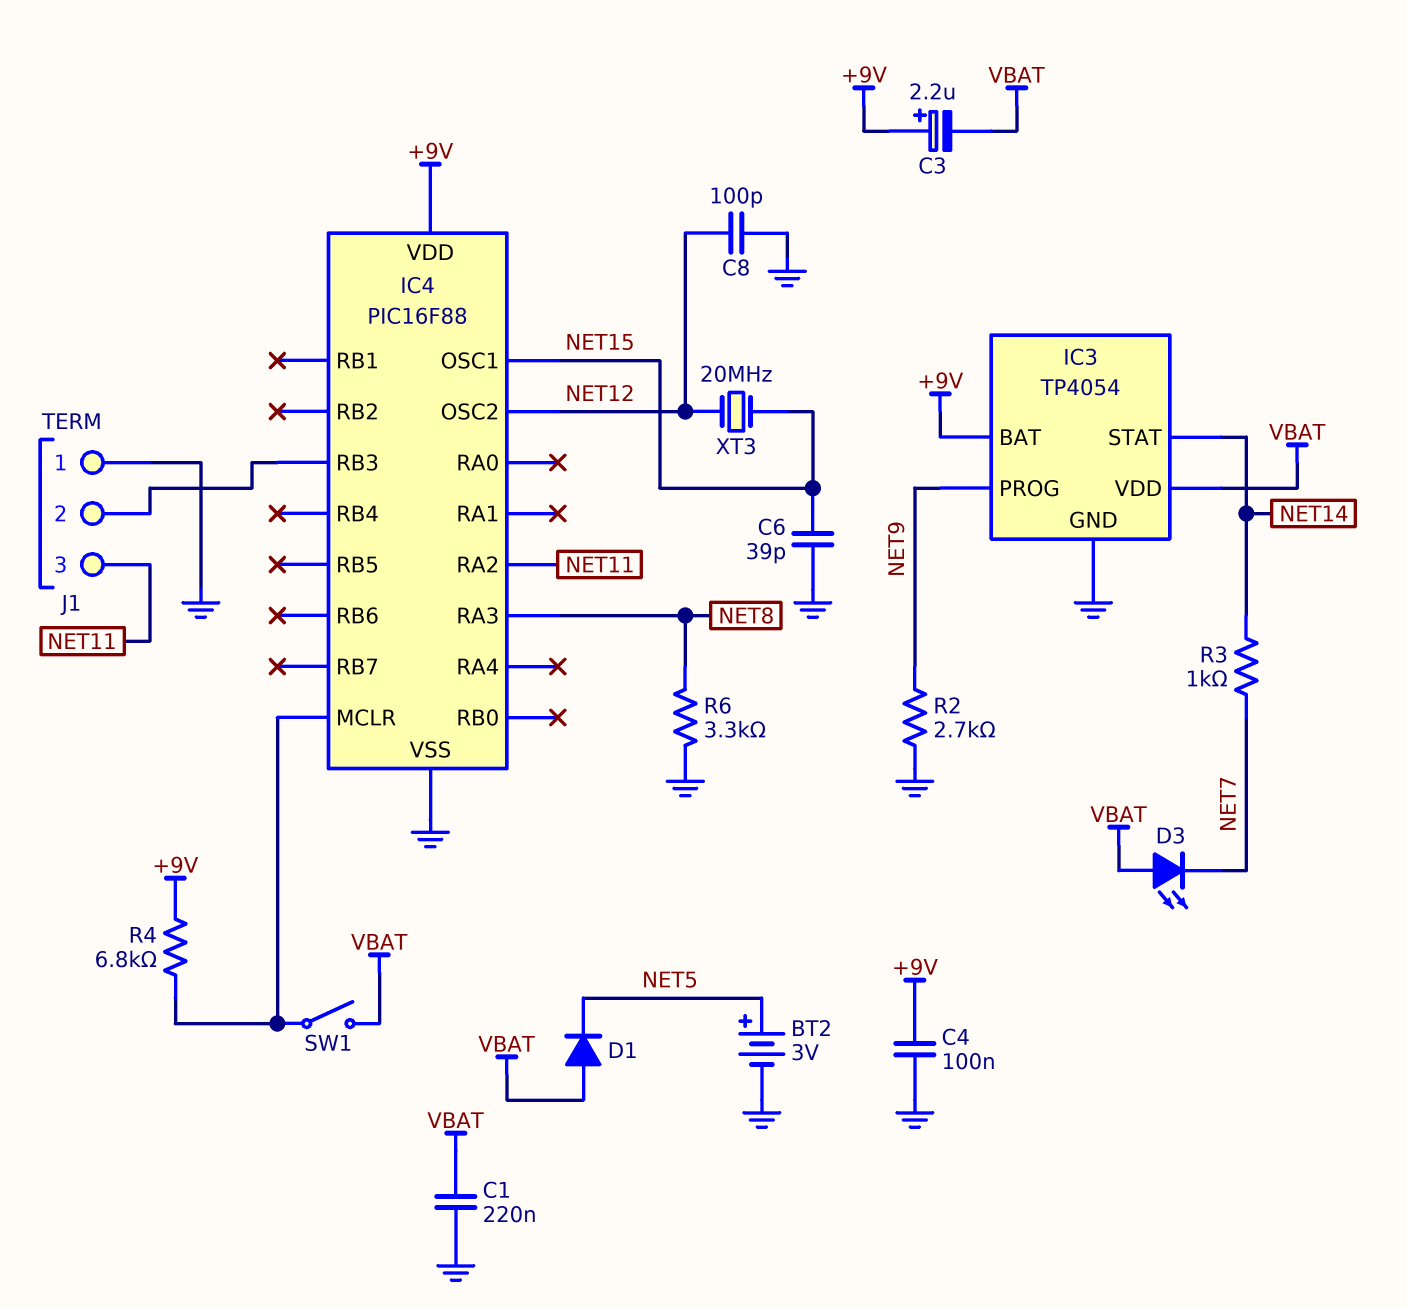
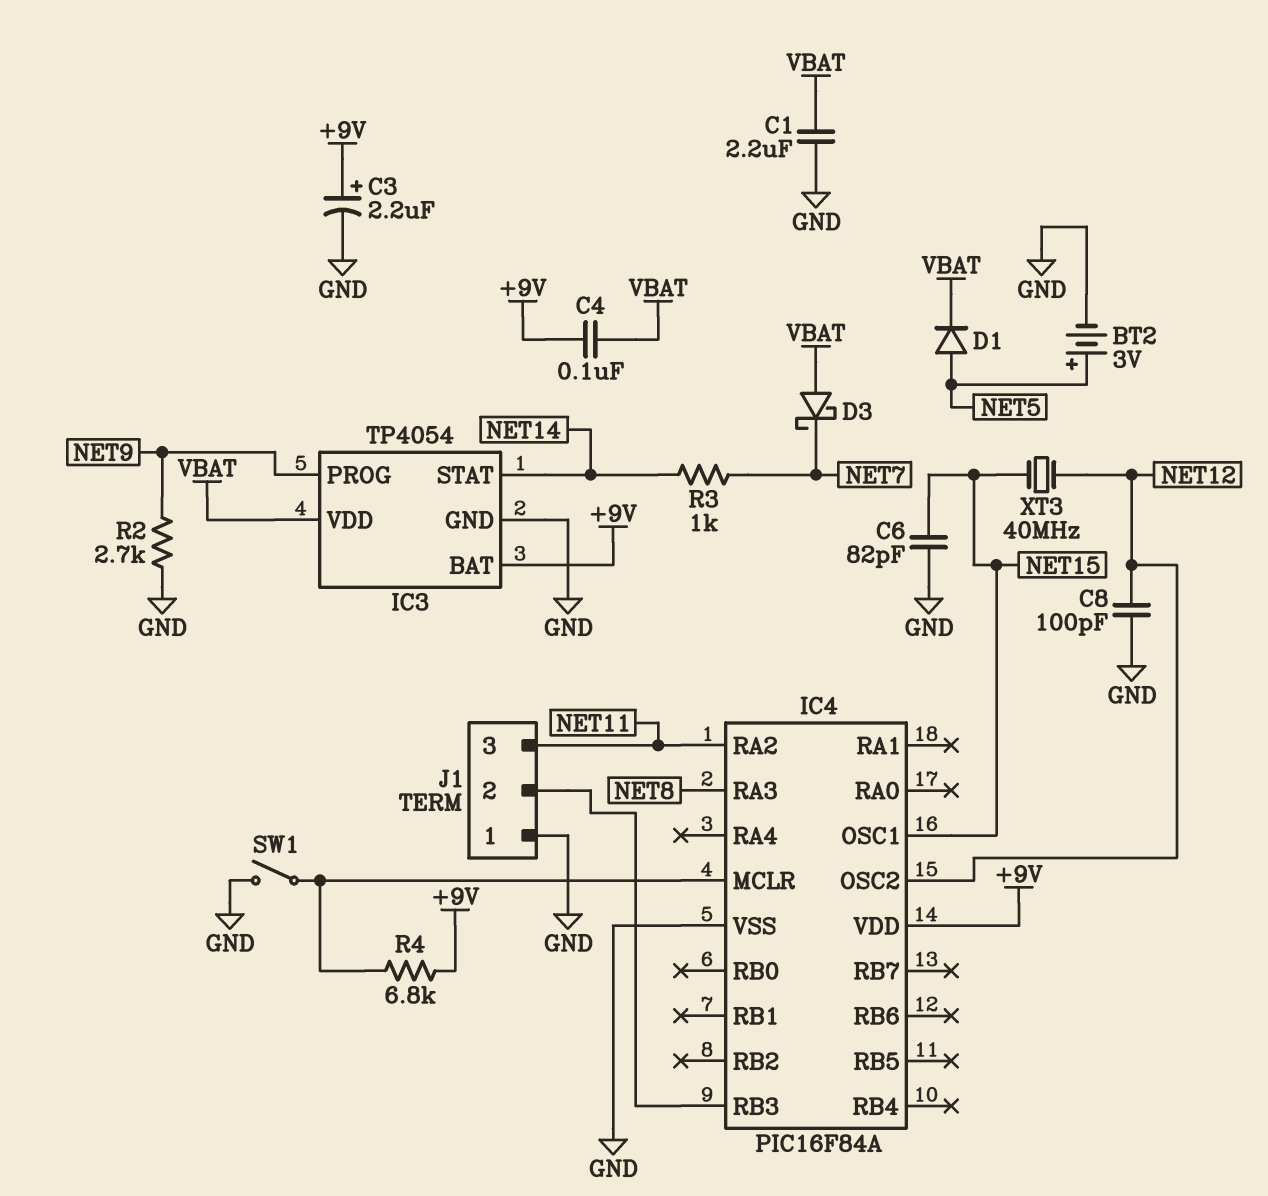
C1: 220nF (GND, VBAT) -> 2.2uF (GND, VBAT)
C3: 2.2uF (plus +9V, minus VBAT) -> 2.2uF (plus +9V, minus GND)
C4: 100nF (+9V, GND) -> 100nF (+9V, VBAT)
C6: 39pF (GND, NET15) -> 82pF (GND, NET15)
D1: diode (A VBAT, K NET5) -> diode (A NET5, K VBAT)
D3: LED (A VBAT, K NET7) -> schottky (A VBAT, K NET7)
IC4: PIC16F88 -> PIC16F84A
R6: 3.3k (GND, NET8) -> none
SW1: switch (IC4/MCLR, VBAT) -> switch (GND, IC4/MCLR)
XT3: 20MHz (NET12, NET15) -> 40MHz (NET12, NET15)

